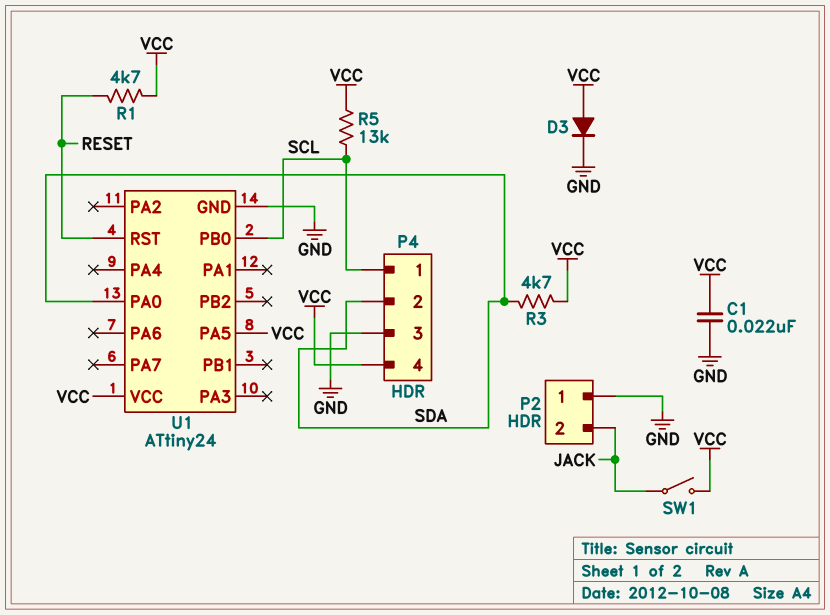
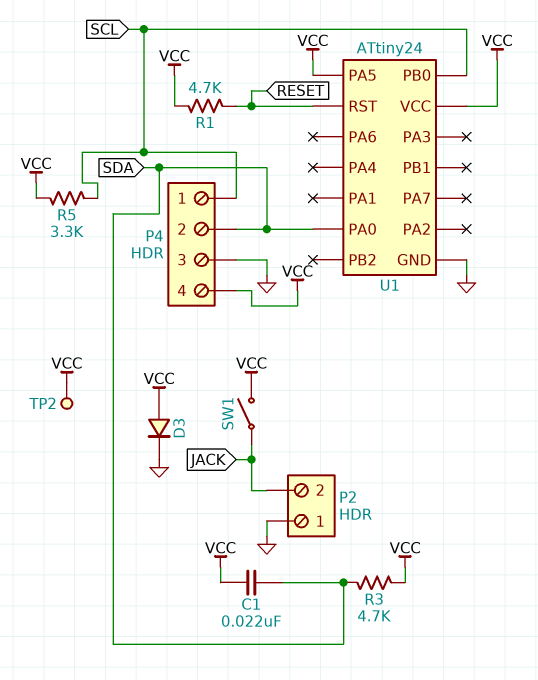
C1: 22nF (GND, VCC) -> 22nF (SDA, VCC)
R5: 13k (SCL, VCC) -> 3.3k (SCL, VCC)
TP2: none -> test point (VCC)

